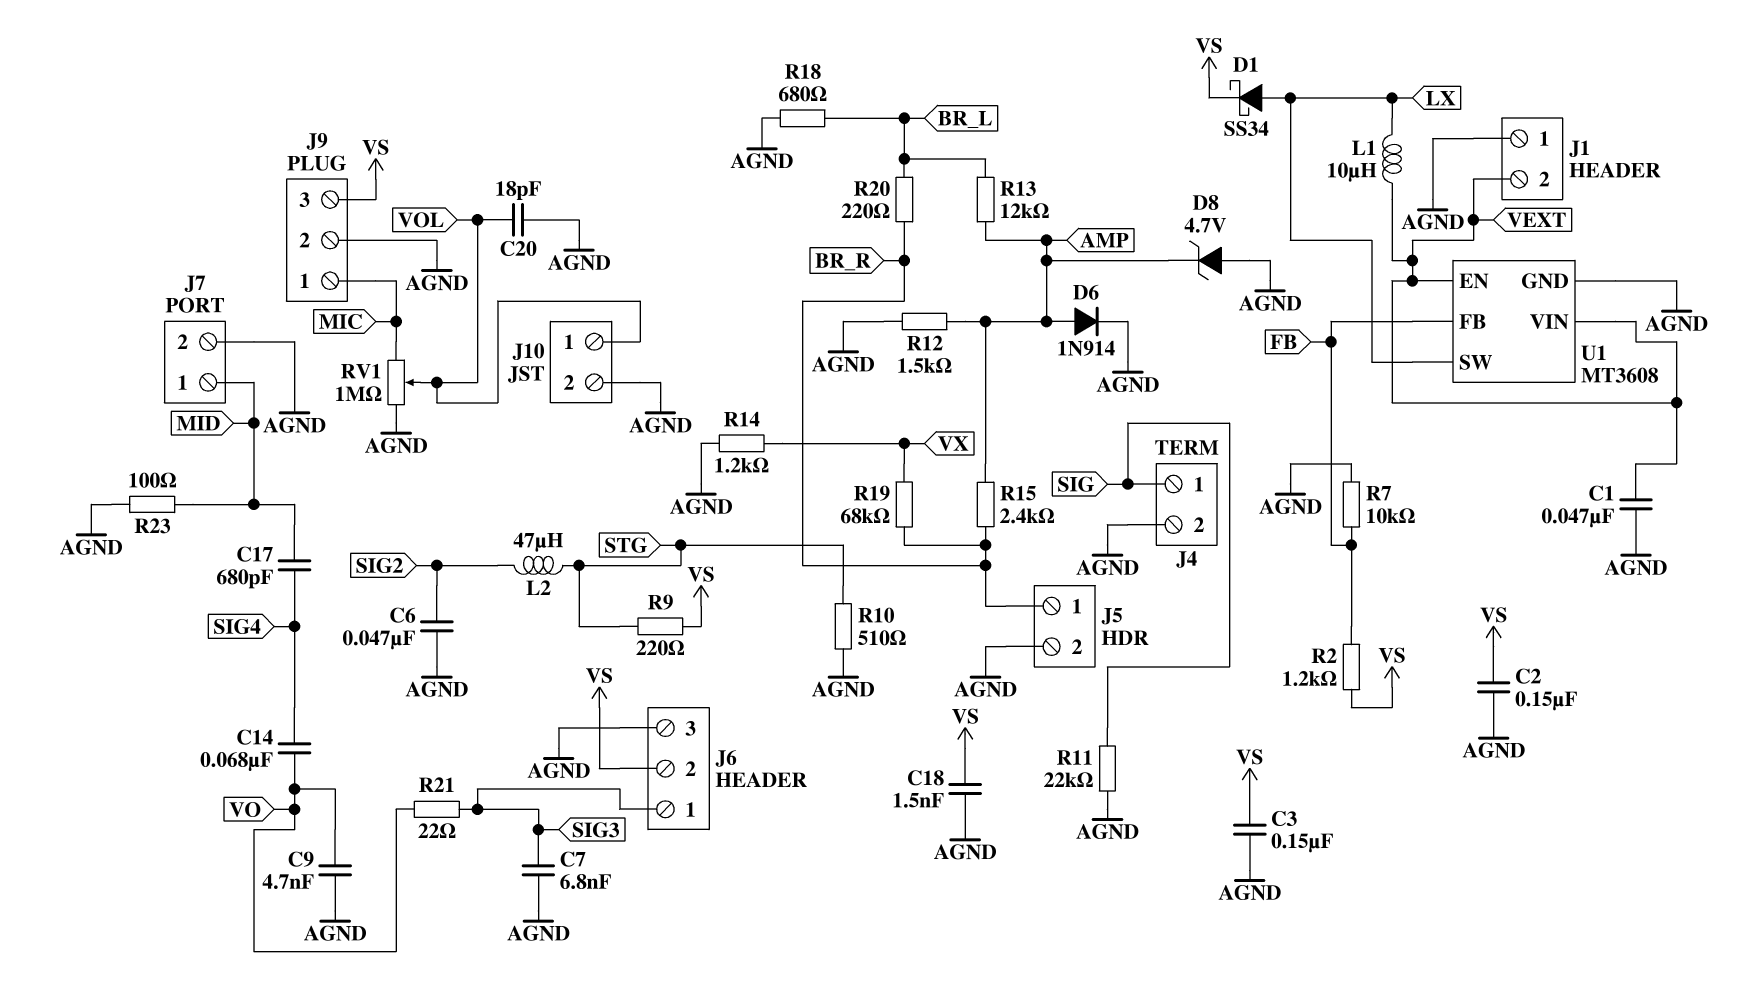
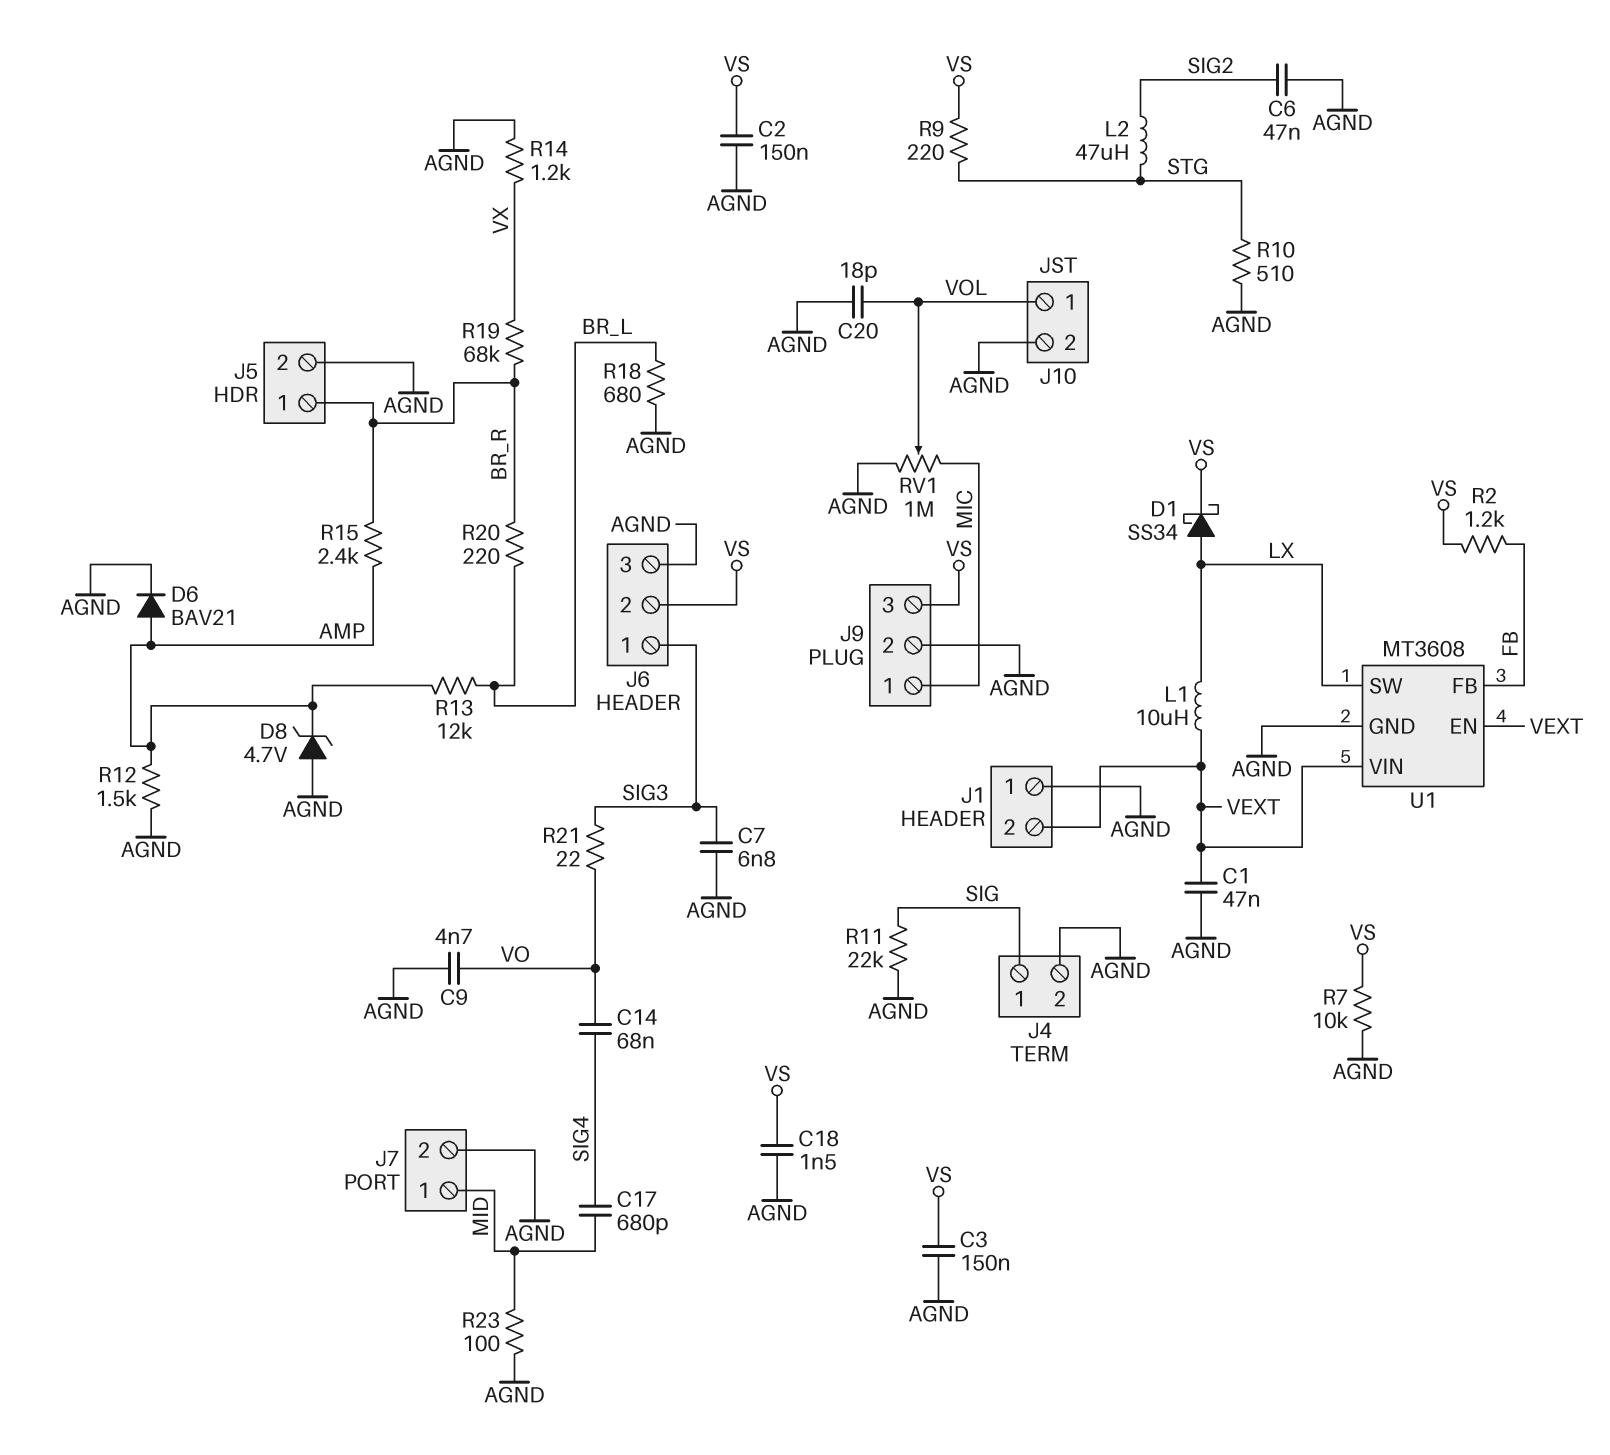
D6: diode 1N914 (A AMP, K AGND) -> diode BAV21 (A AMP, K AGND)
R7: 10k (AGND, FB) -> 10k (AGND, VS)

